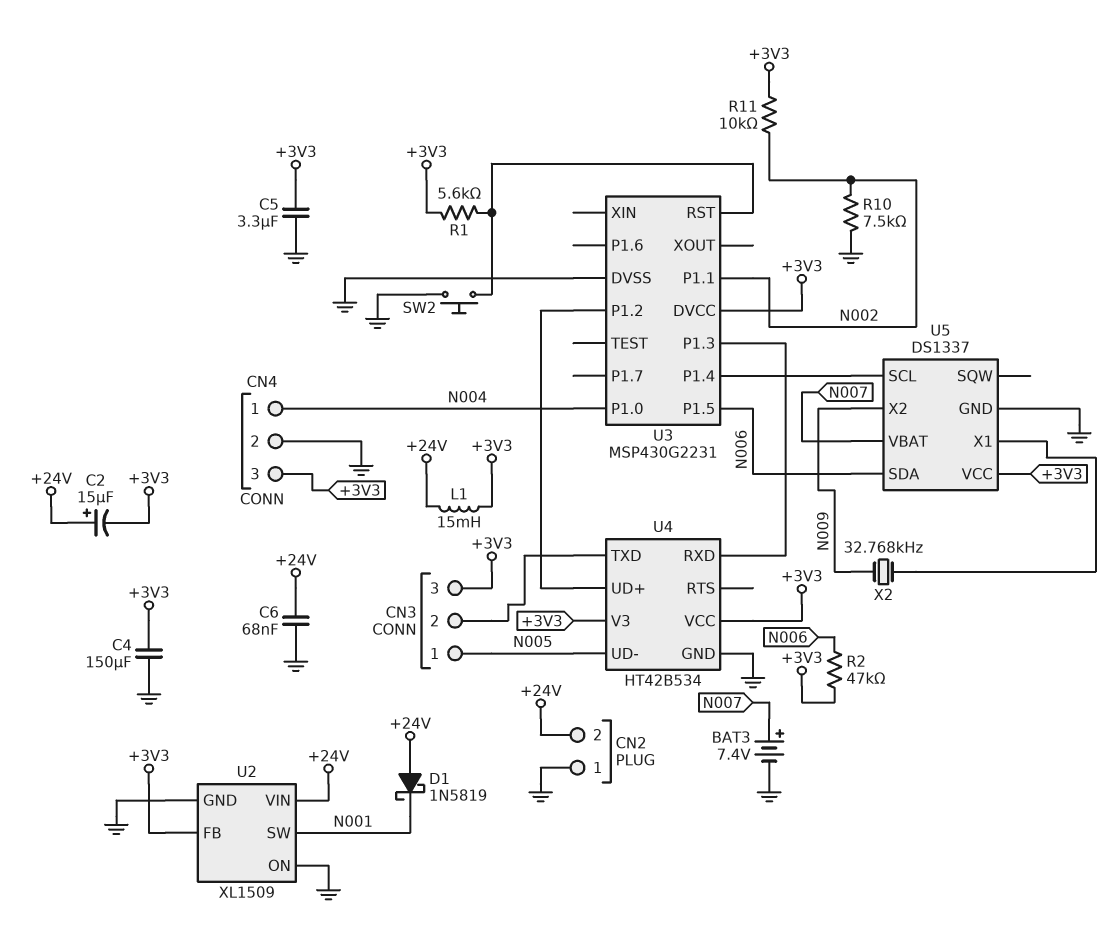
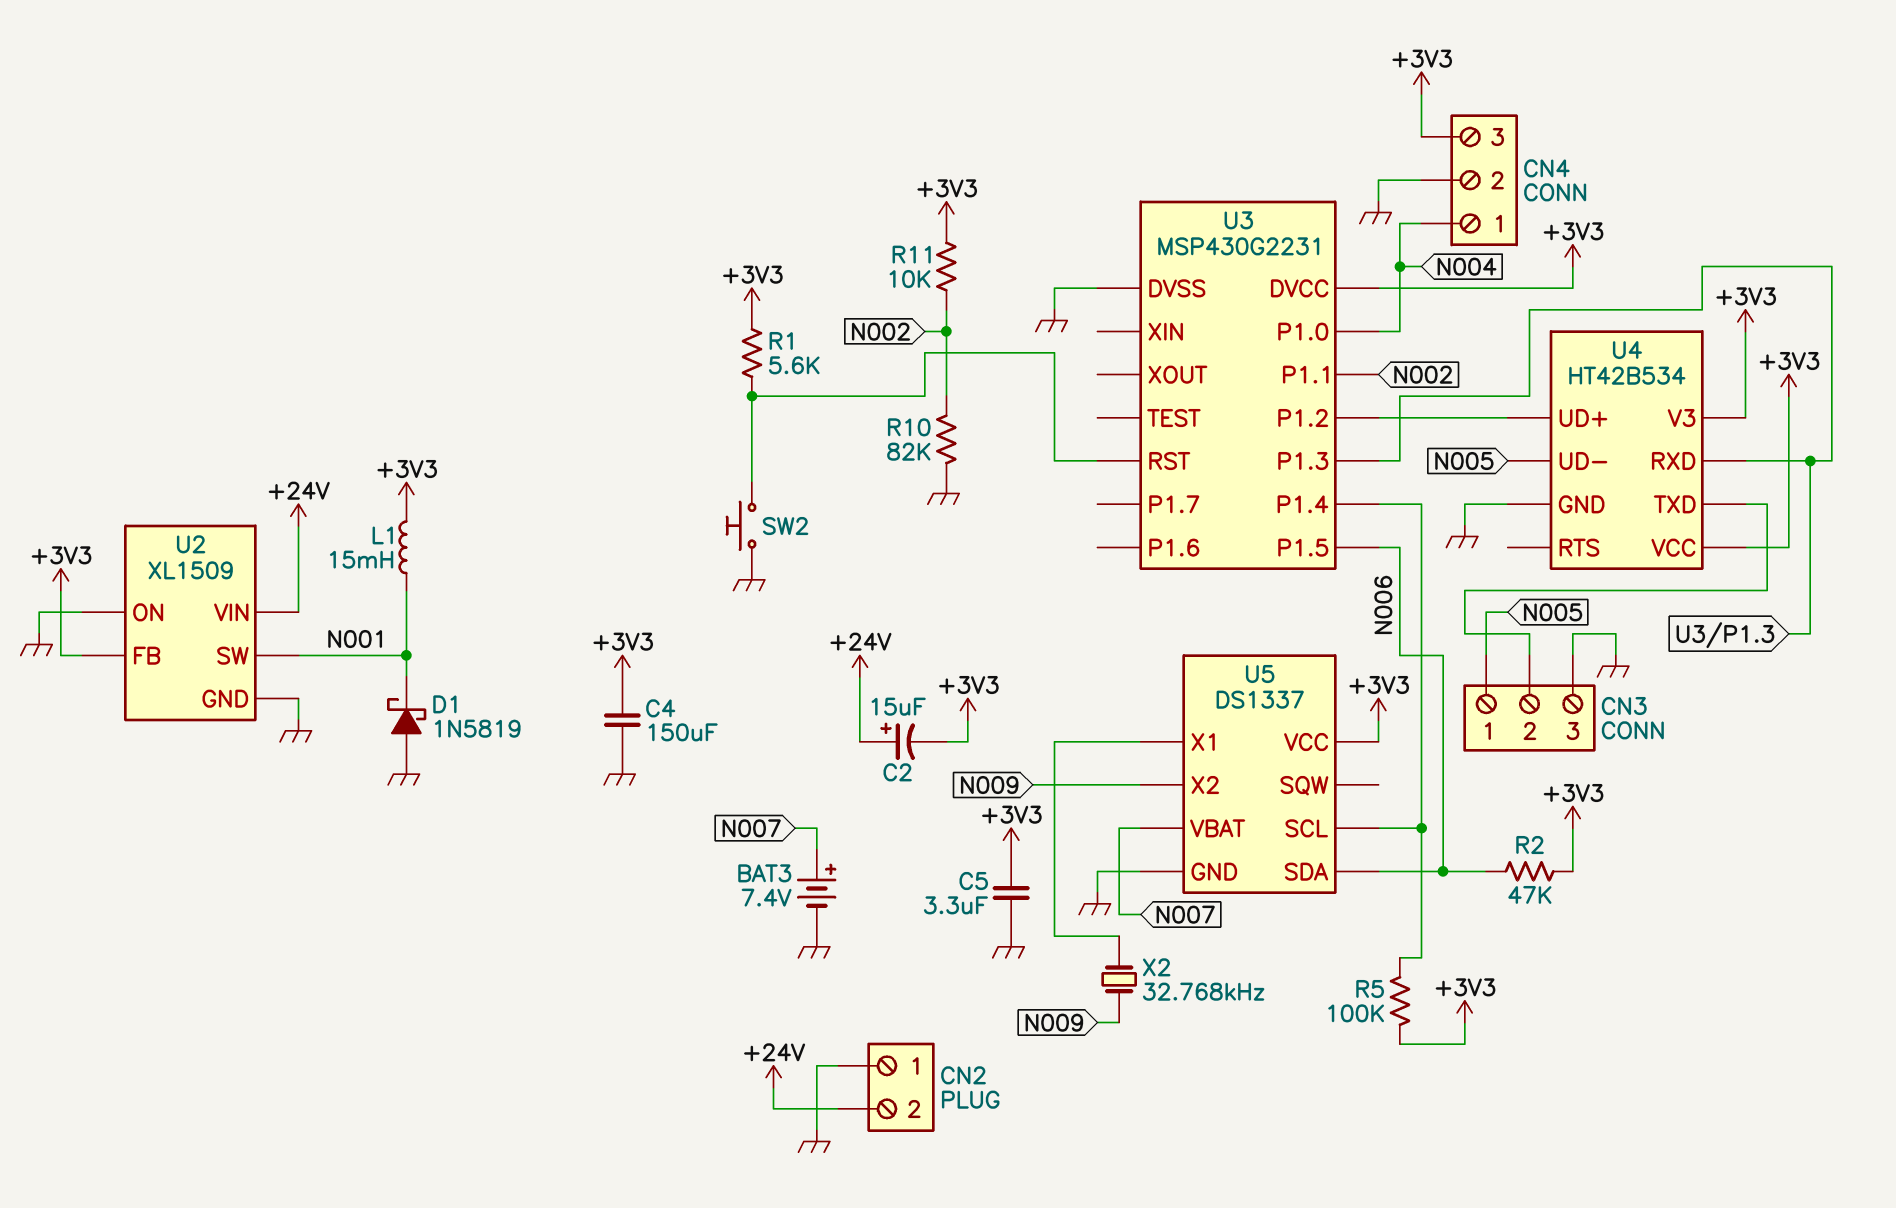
C6: 68nF (+24V, GND) -> none
CN3 pin 3: +3V3 -> GND
D1: schottky 1N5819 (A +24V, K N001) -> schottky 1N5819 (A GND, K N001)
L1: 15mH (+3V3, +24V) -> 15mH (+3V3, N001)
R5: none -> 100k (+3V3, U3/P1.4)
R10: 7.5k (GND, N002) -> 82k (GND, N002)

